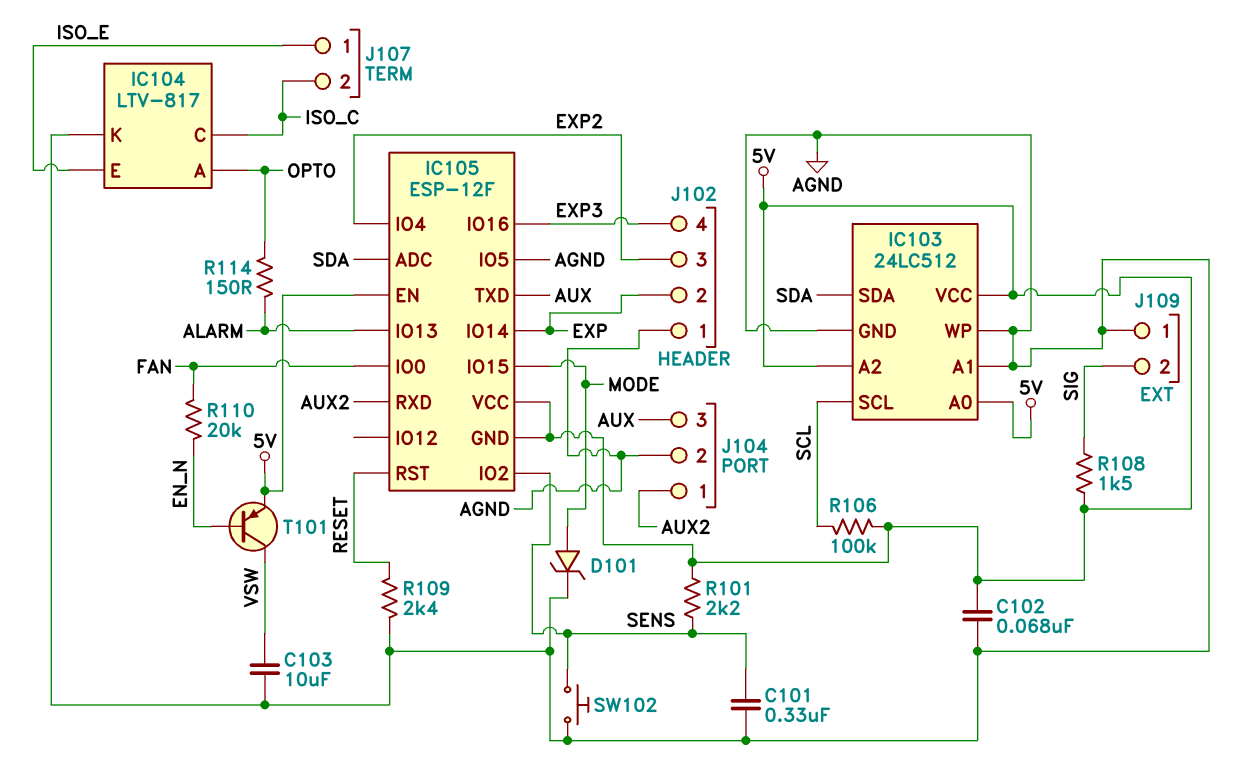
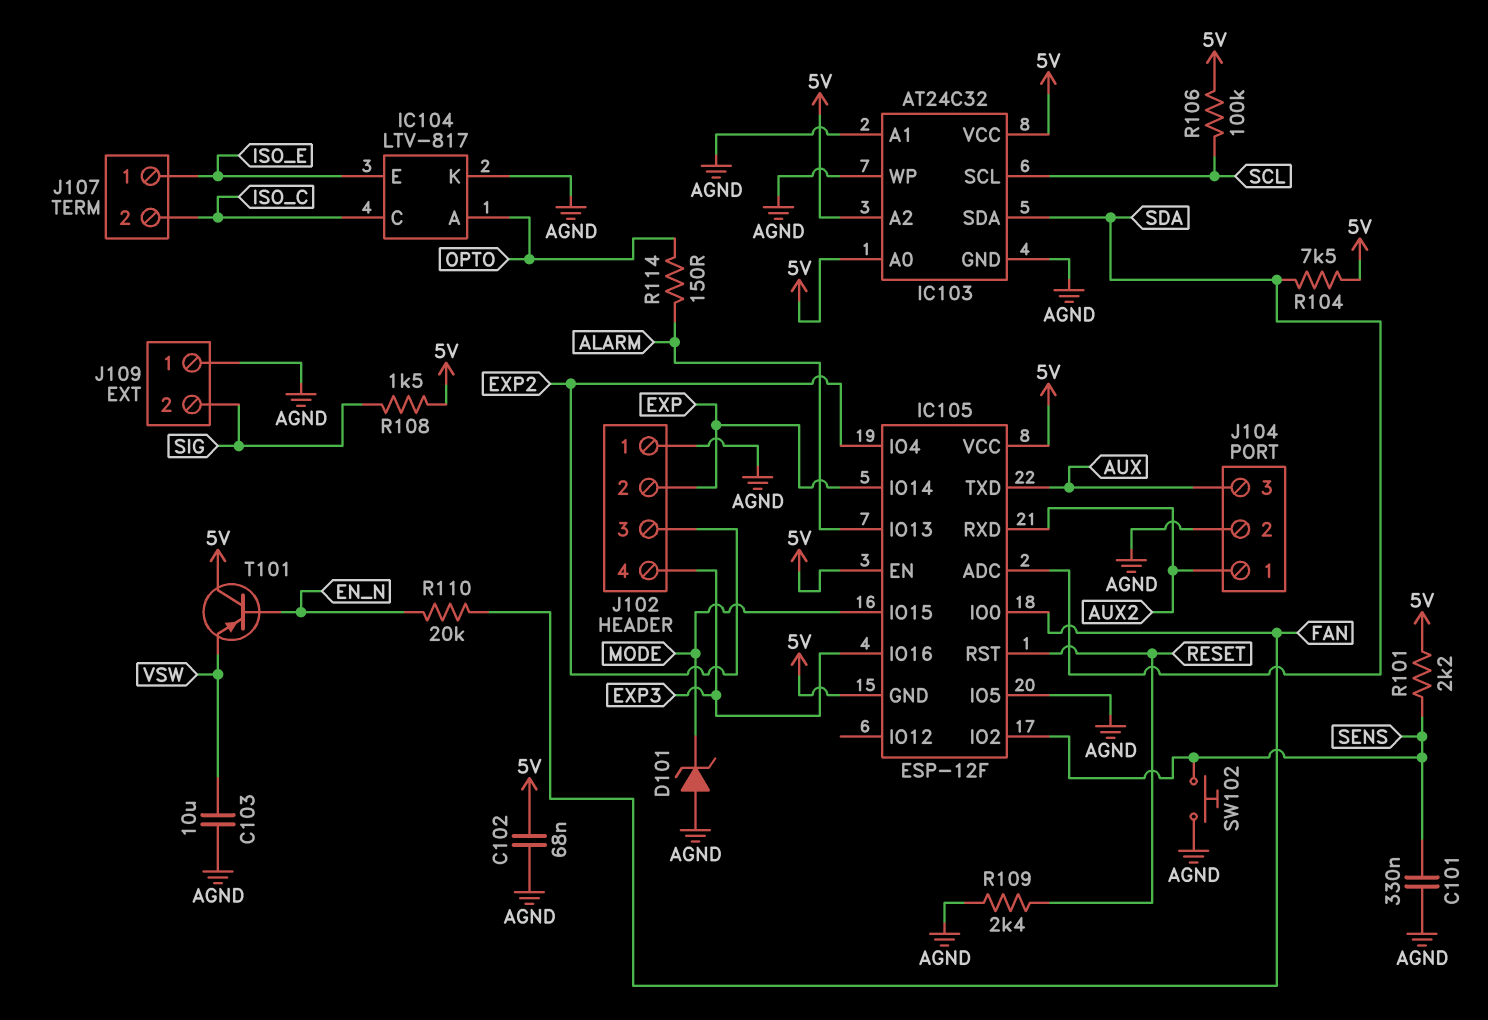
D101: zener (A MODE, K AGND) -> zener (A AGND, K MODE)
IC103: 24LC512 -> AT24C32
R104: none -> 7.5k (5V, SDA)
T101: PNP (B EN_N, C VSW, E 5V) -> PNP (B EN_N, C 5V, E VSW)

